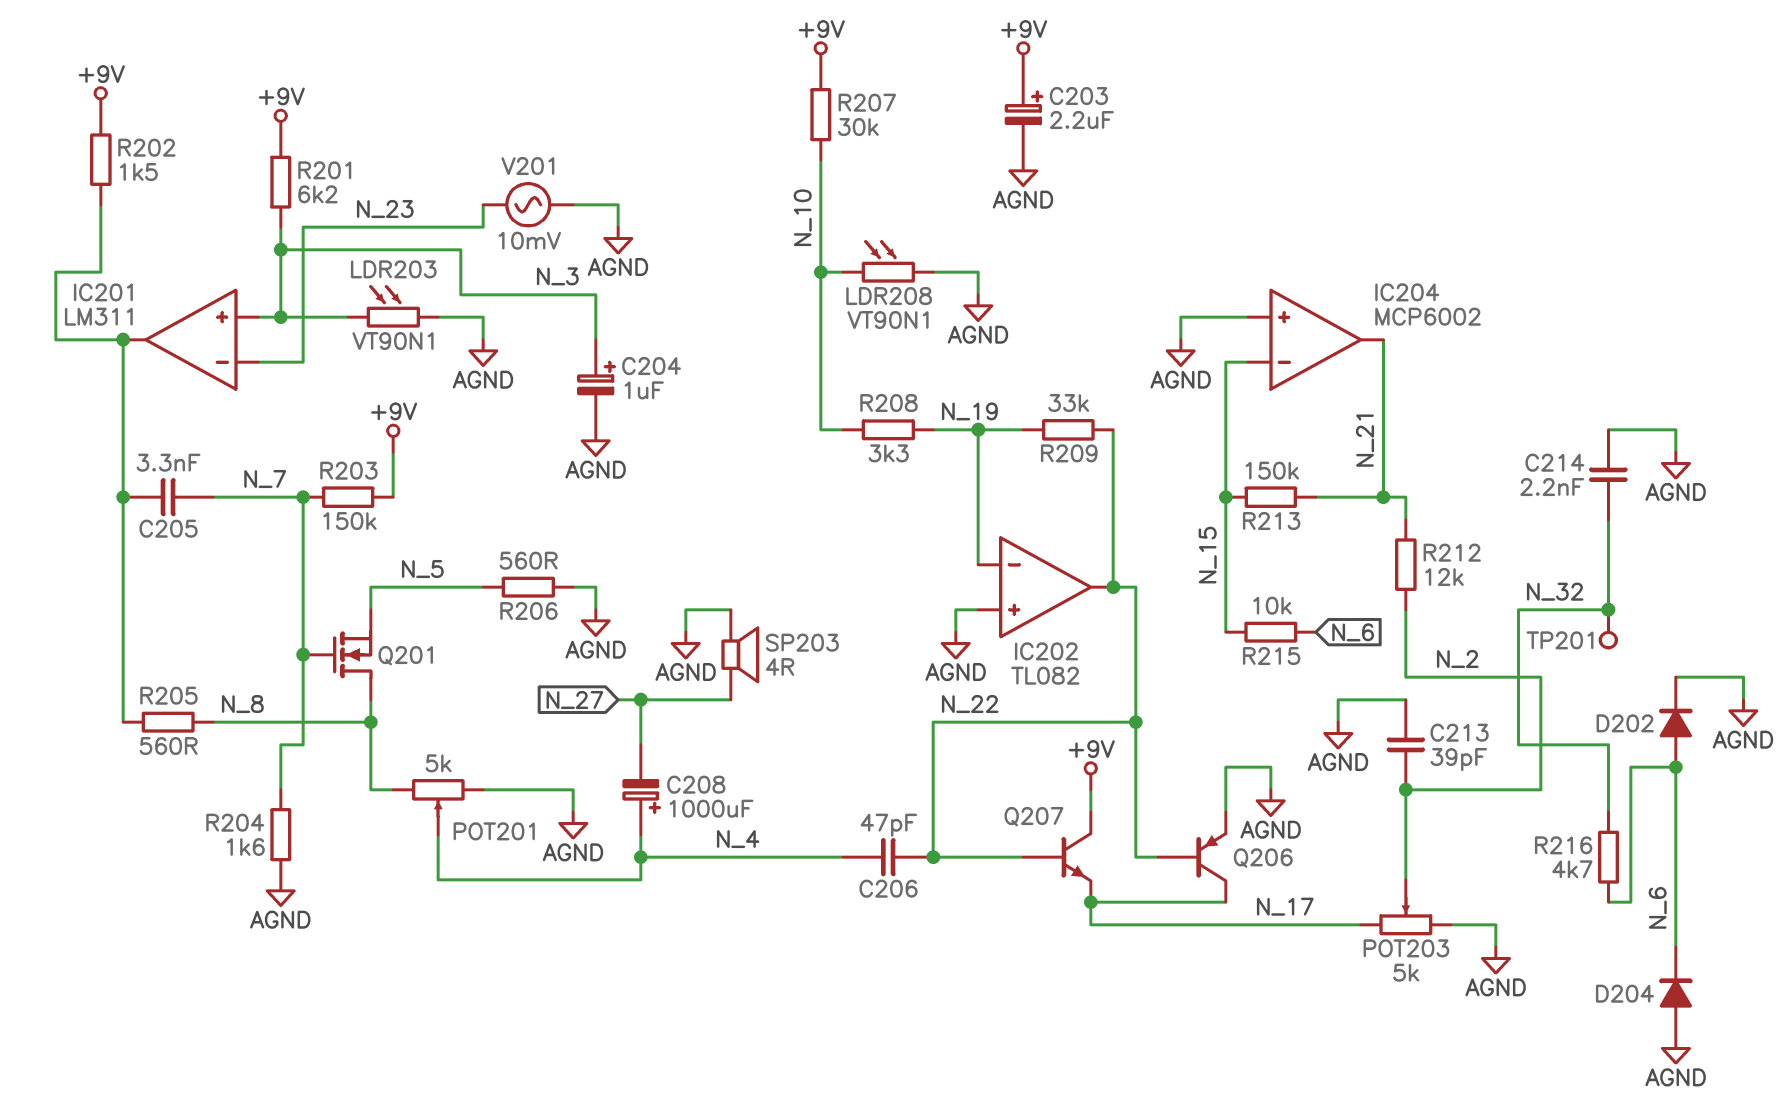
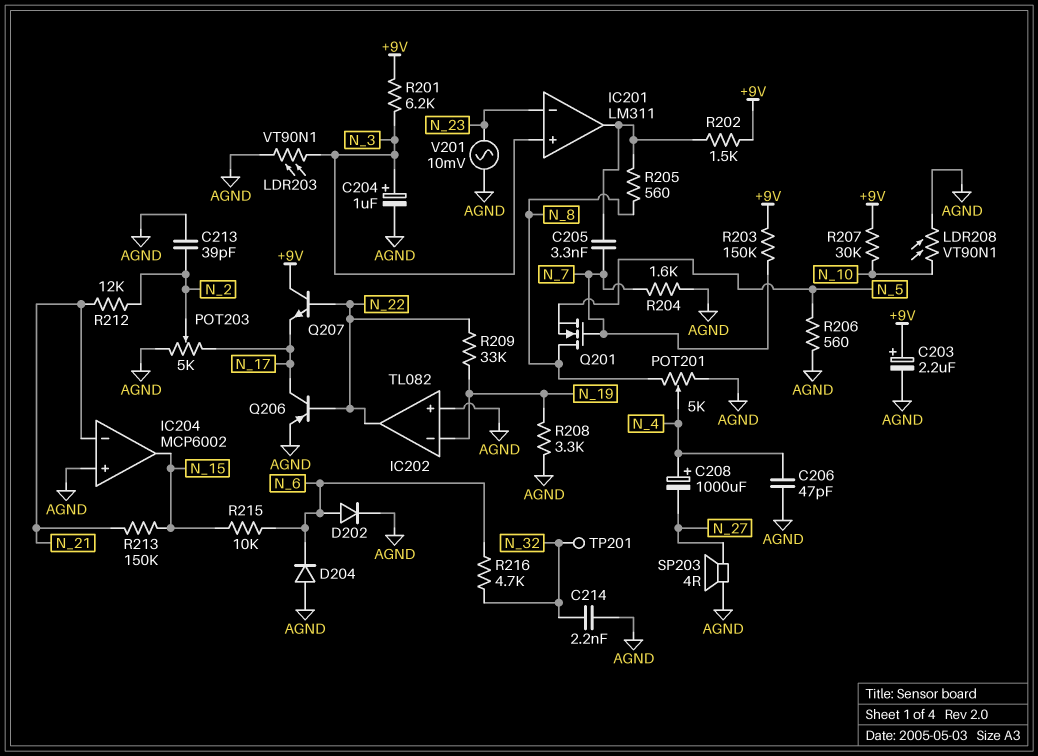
C206: 47pF (N_4, N_22) -> 47pF (AGND, N_4)
IC204 pin in-: N_15 -> N_21
IC204 pin out: N_21 -> N_15
R208: 3.3k (N_10, N_19) -> 3.3k (AGND, N_19)

